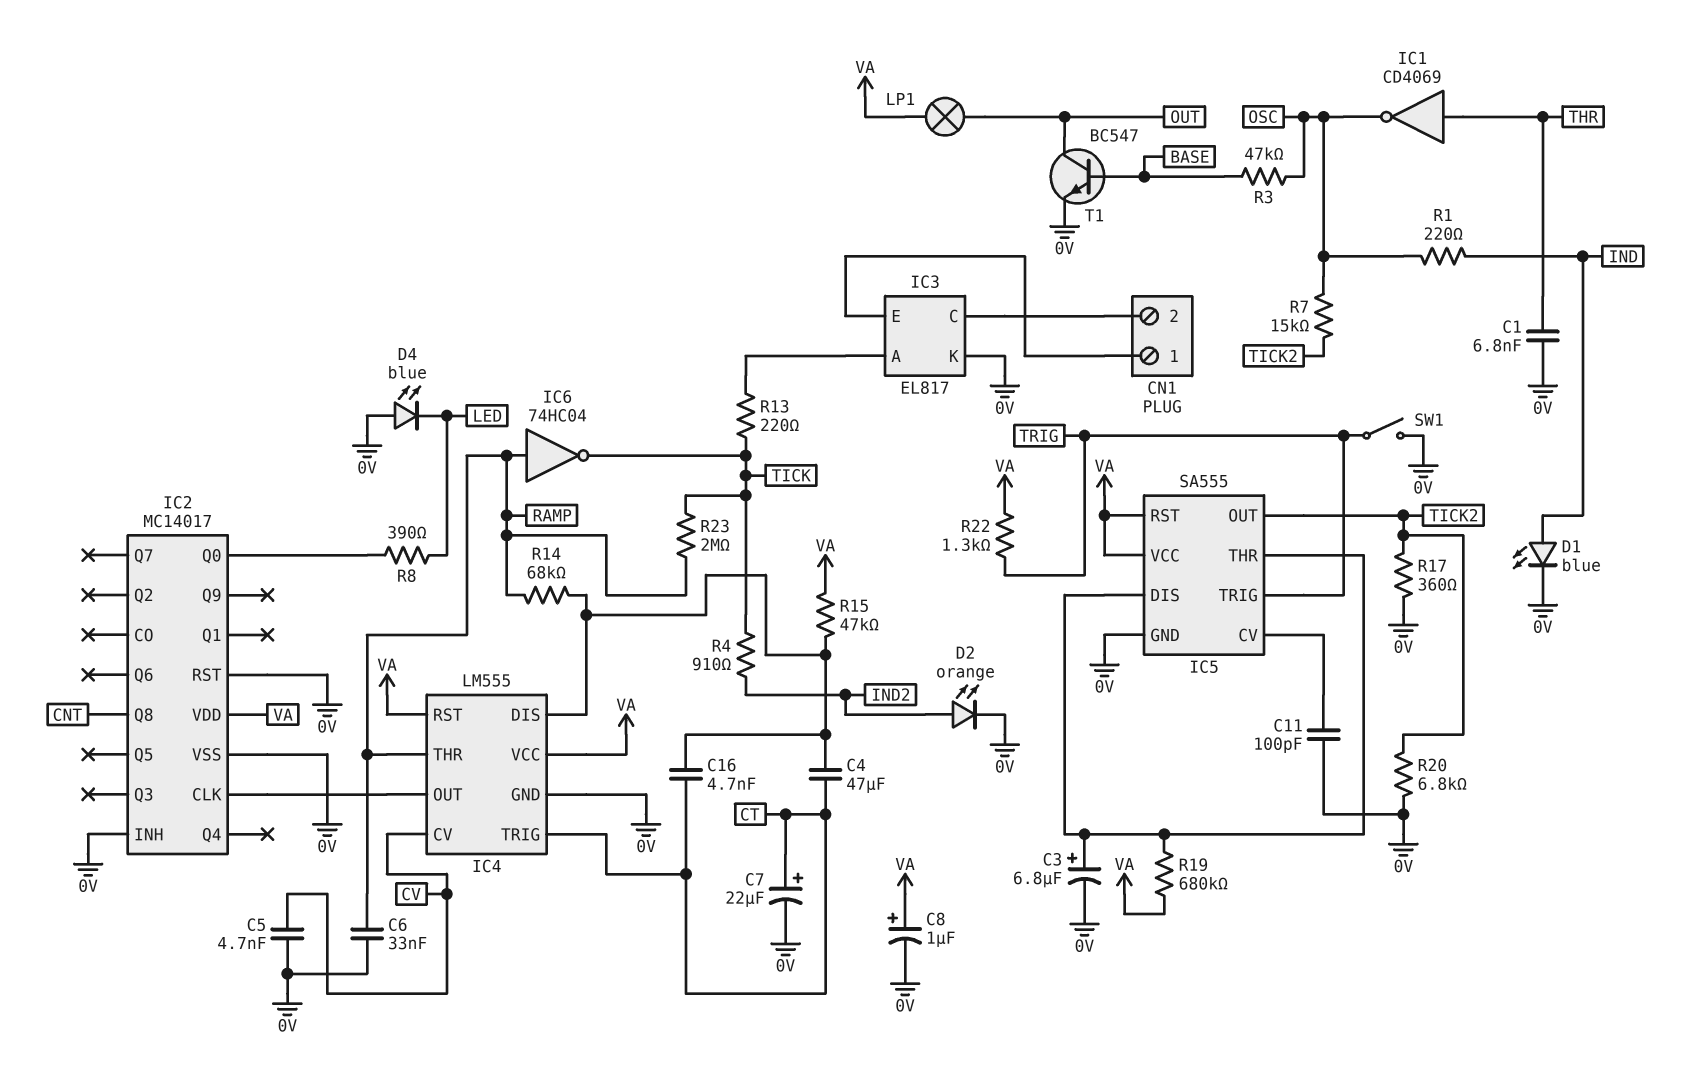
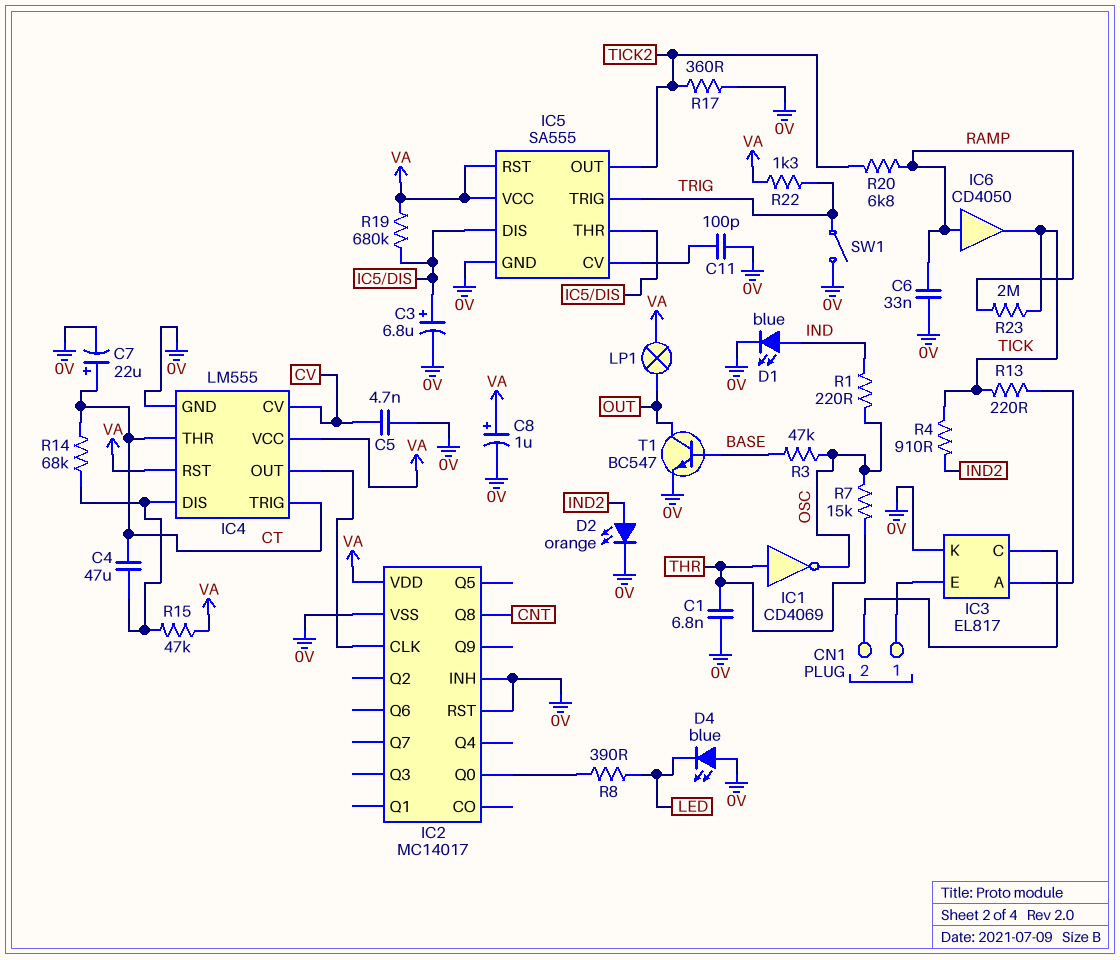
C16: 4.7nF (CT, IC4/DIS) -> none
IC4 pin THR: RAMP -> CT
IC6: NOT 74HC04 (in RAMP, out TICK) -> buffer CD4050 (in RAMP, out TICK)
R7: 15k (OSC, TICK2) -> 15k (OSC, THR)
R14: 68k (IC4/DIS, RAMP) -> 68k (CT, IC4/DIS)
R20: 6.8k (0V, TICK2) -> 6.8k (RAMP, TICK2)

